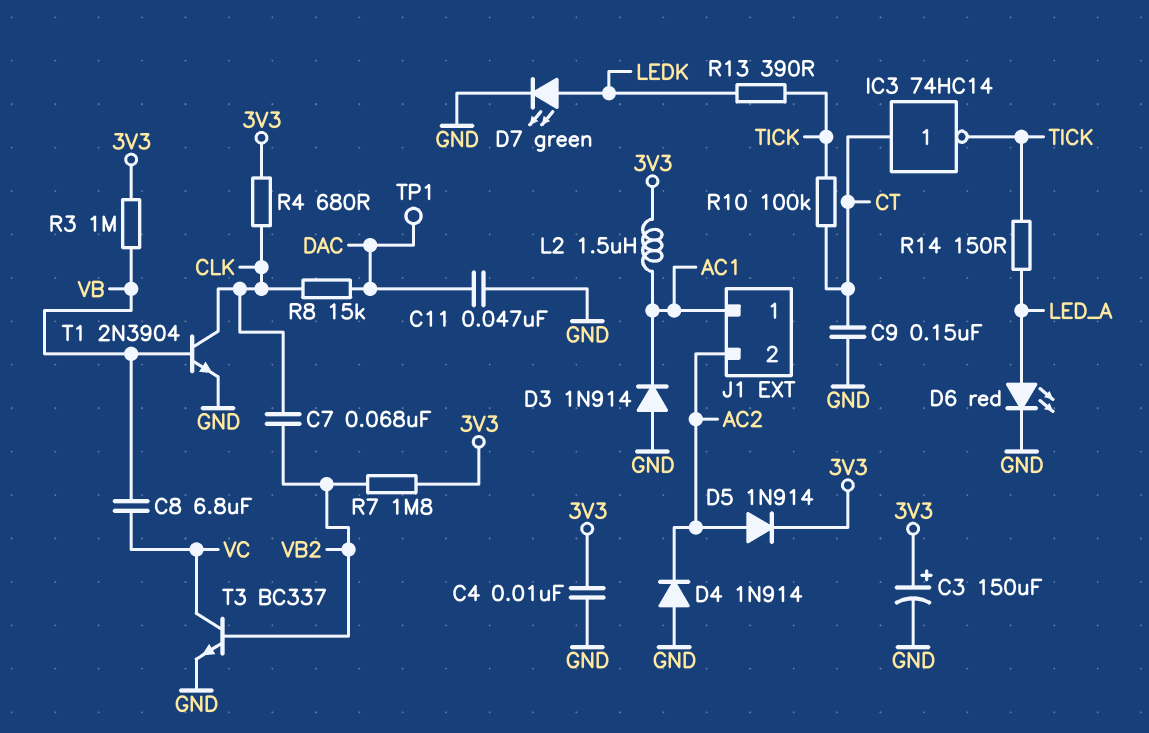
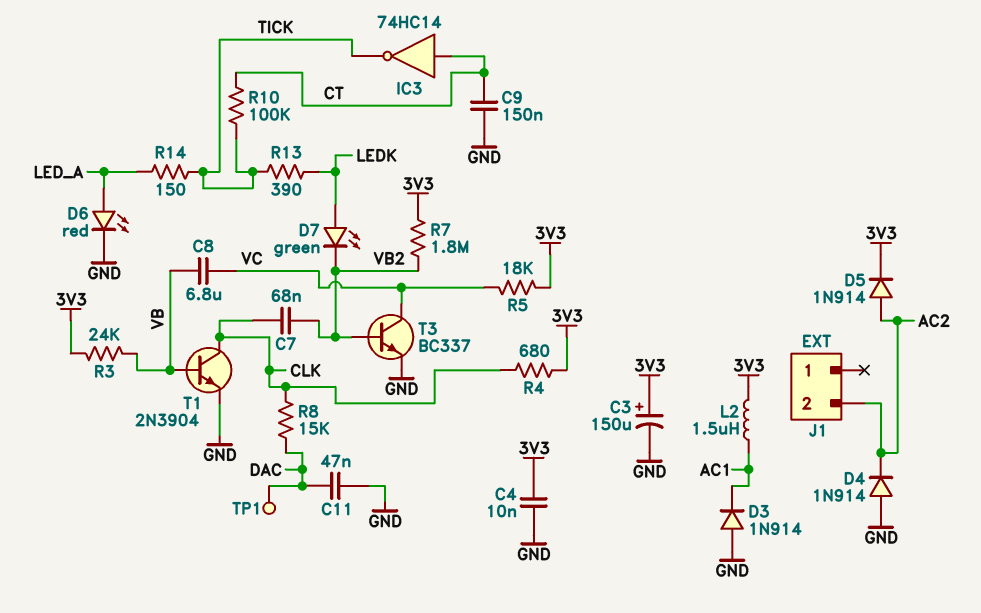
D7: LED green (A LEDK, K GND) -> LED green (A LEDK, K VB2)
J1 pin 1: AC1 -> none
R3: 1M (3V3, VB) -> 24k (3V3, VB)
R5: none -> 18k (3V3, VC)

